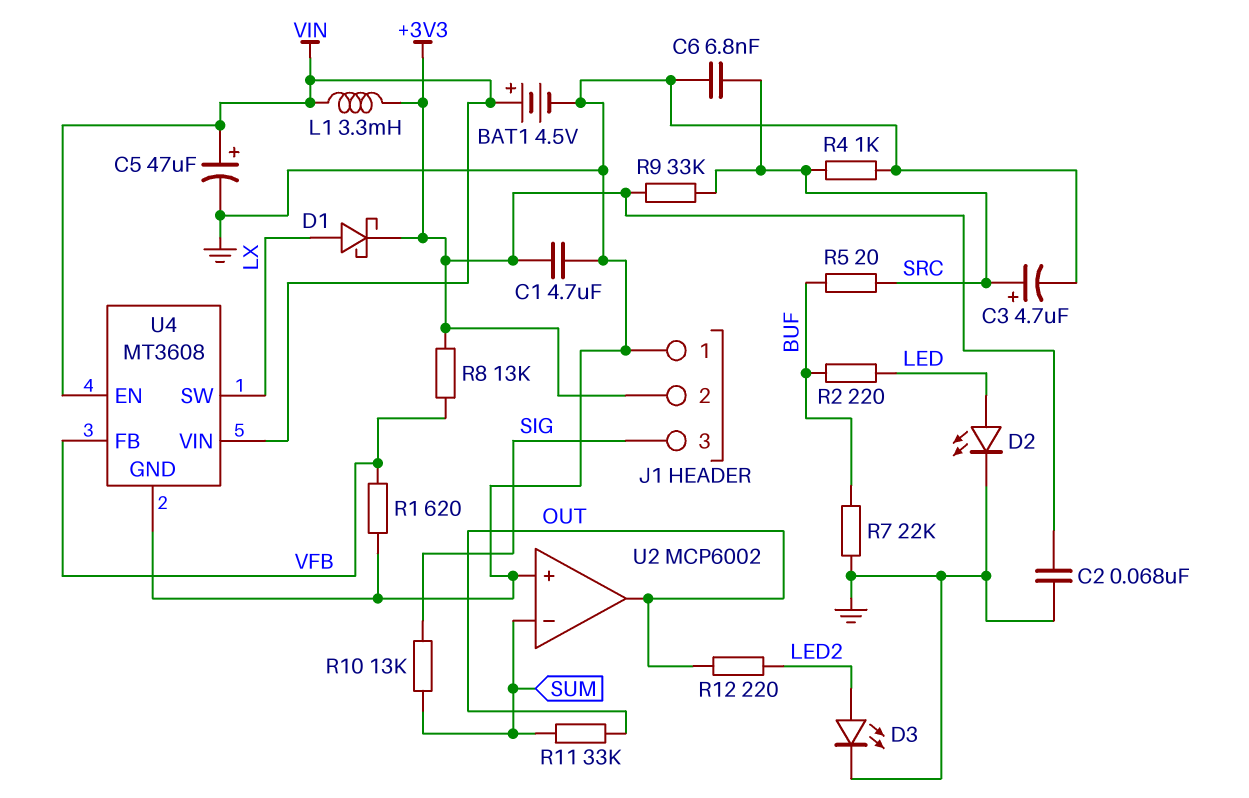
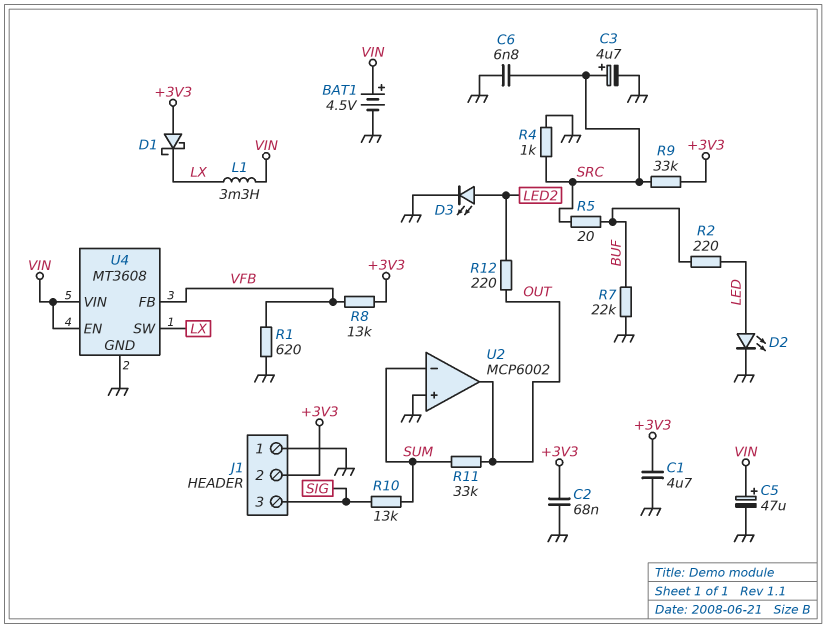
D1: schottky (A LX, K +3V3) -> schottky (A +3V3, K LX)
L1: 3.3mH (+3V3, VIN) -> 3.3mH (LX, VIN)

